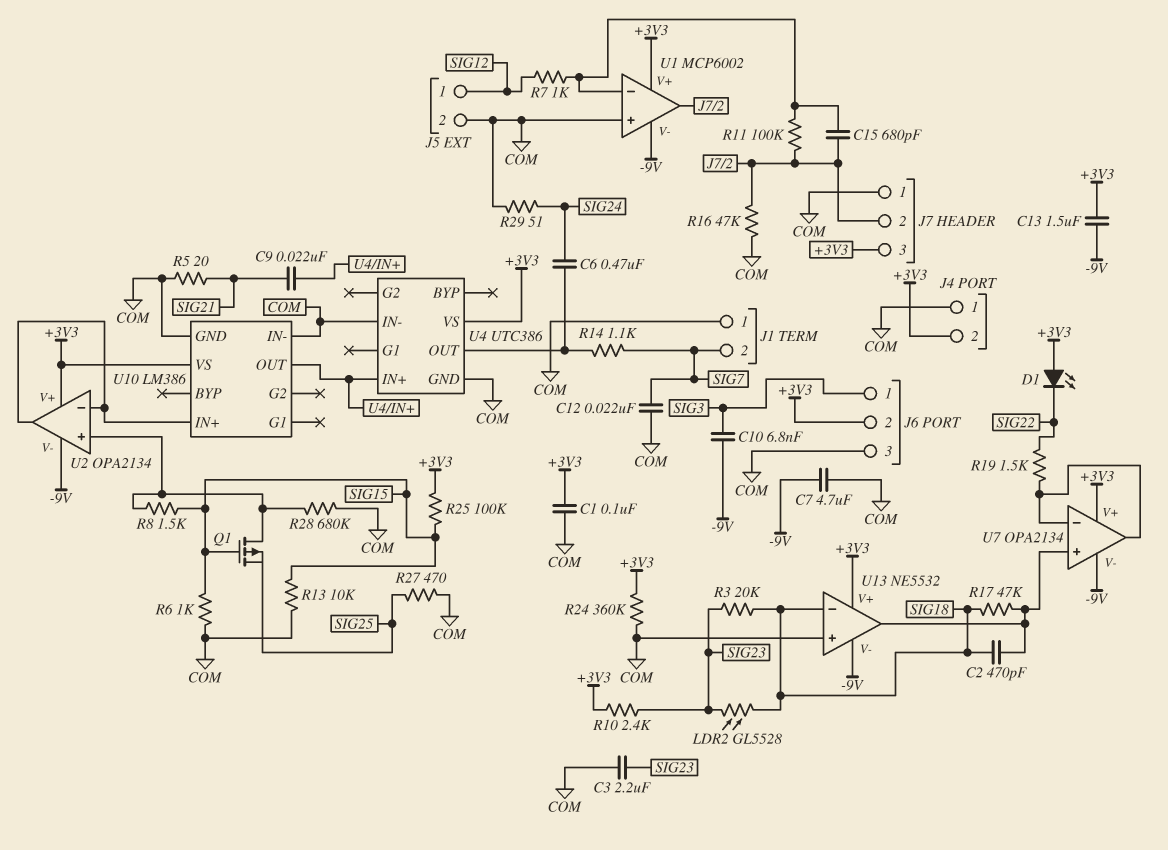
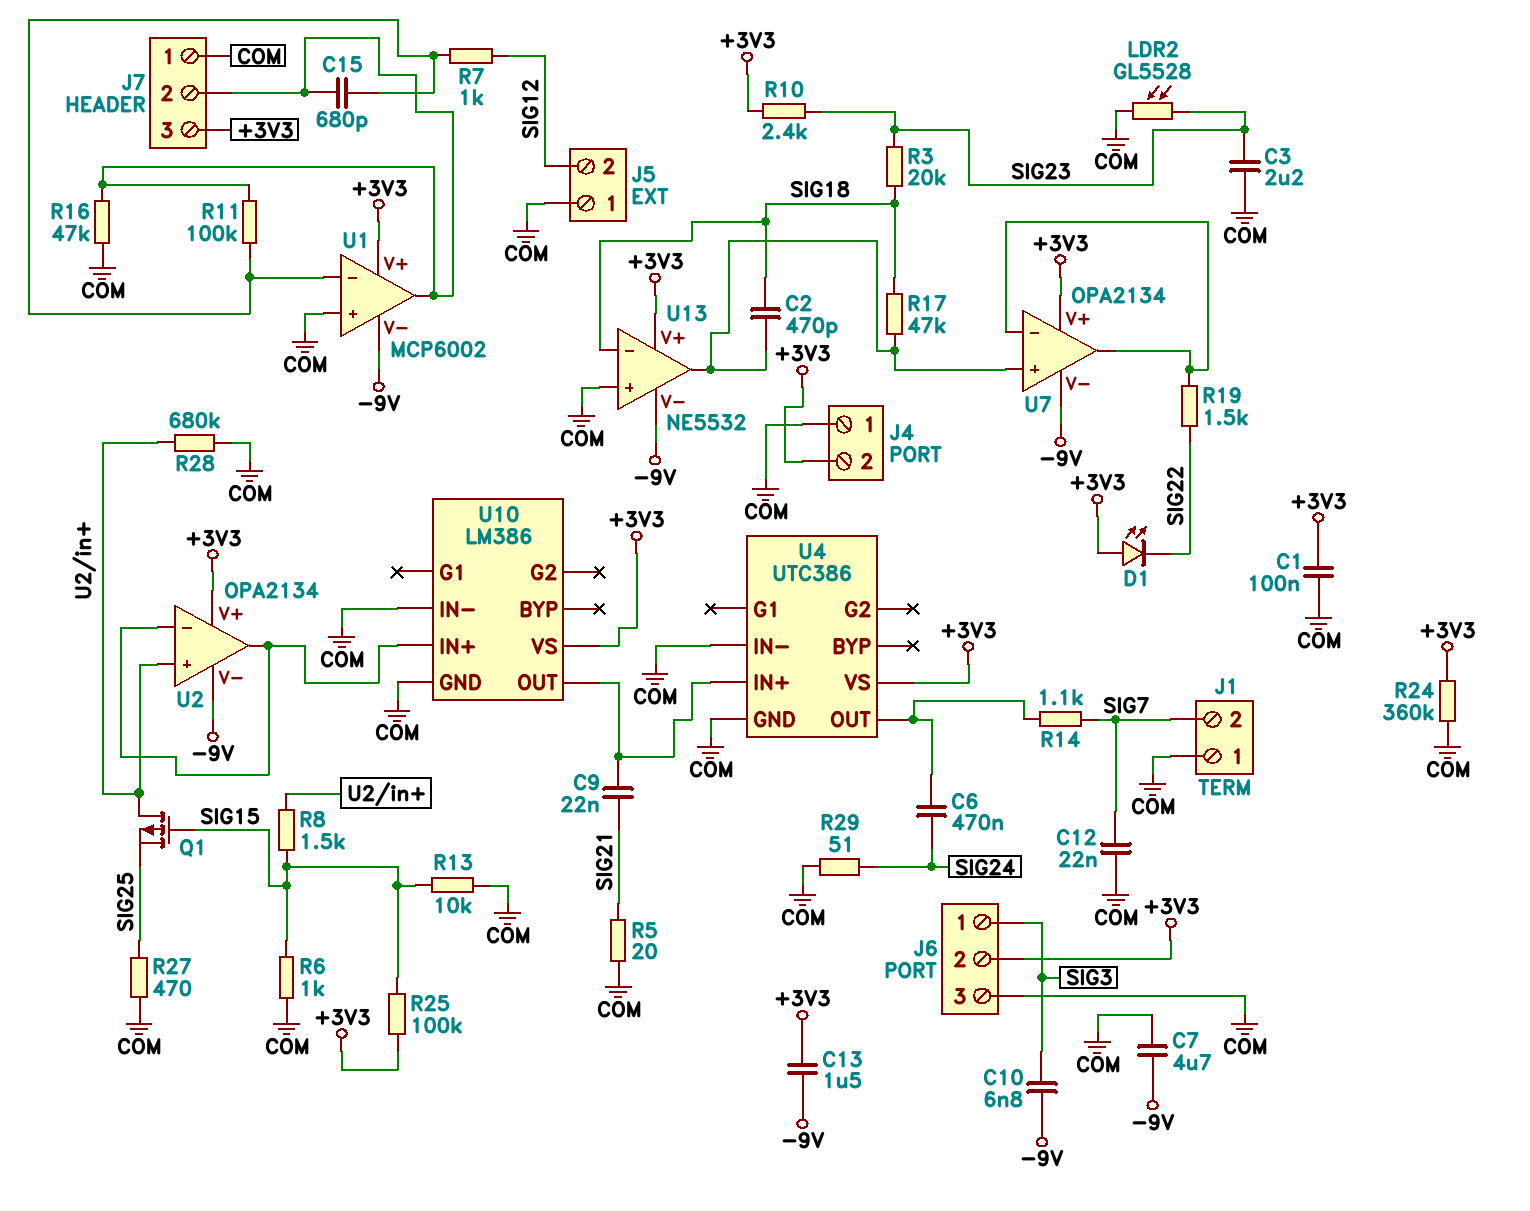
J5 pin 1: SIG12 -> COM
J5 pin 2: COM -> SIG12
LDR2: GL5528 (SIG18, SIG23) -> GL5528 (COM, SIG23)

